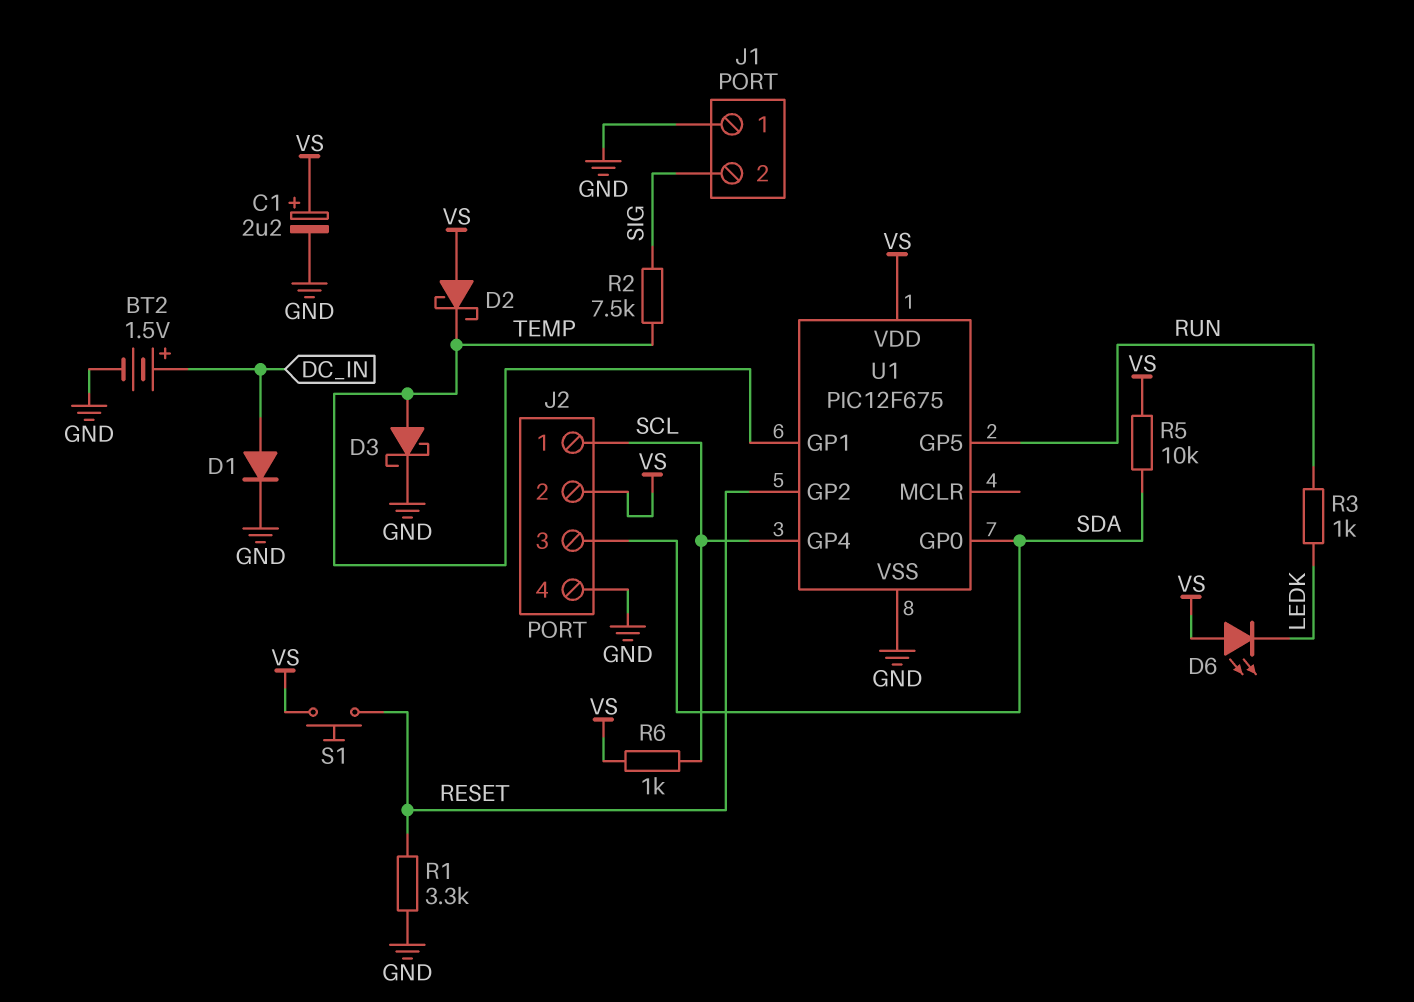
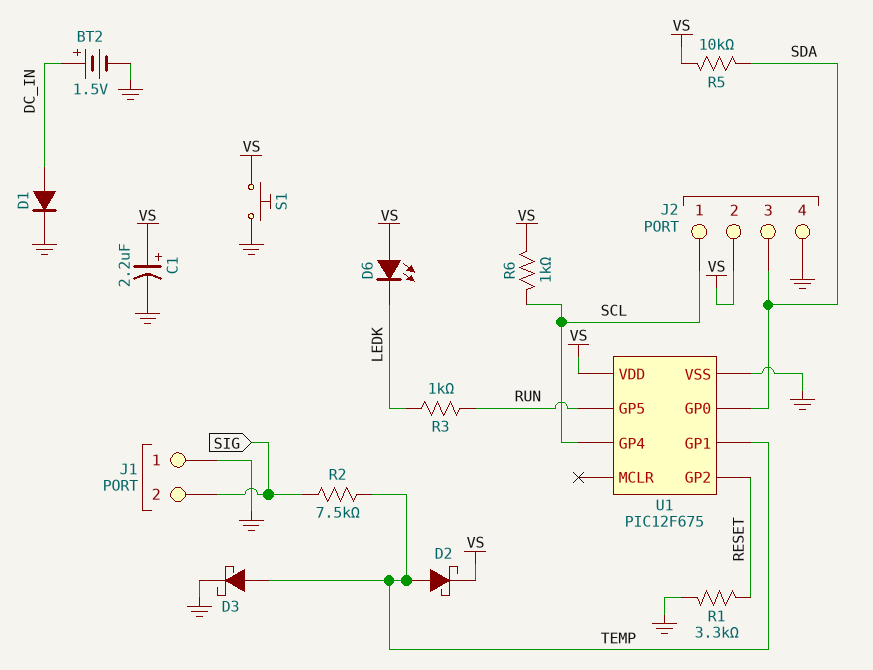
D2: schottky (A VS, K TEMP) -> schottky (A TEMP, K VS)
S1: button (RESET, VS) -> button (GND, VS)

